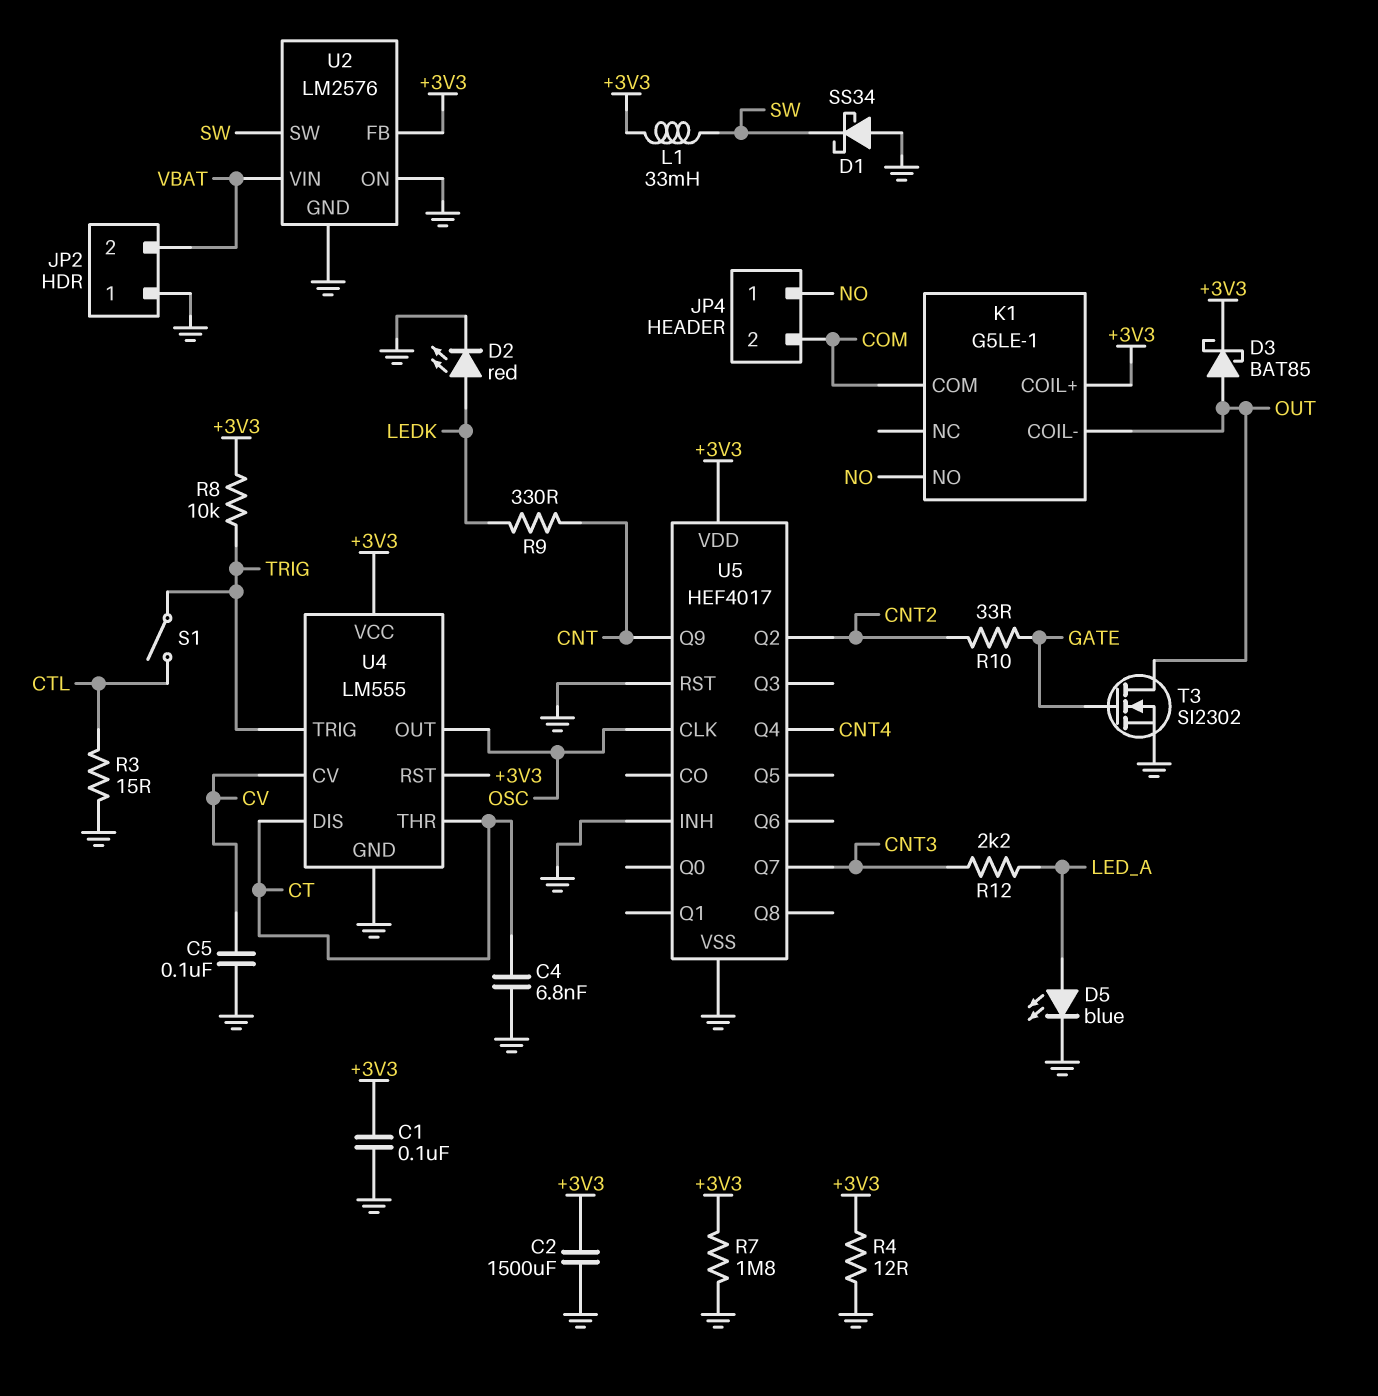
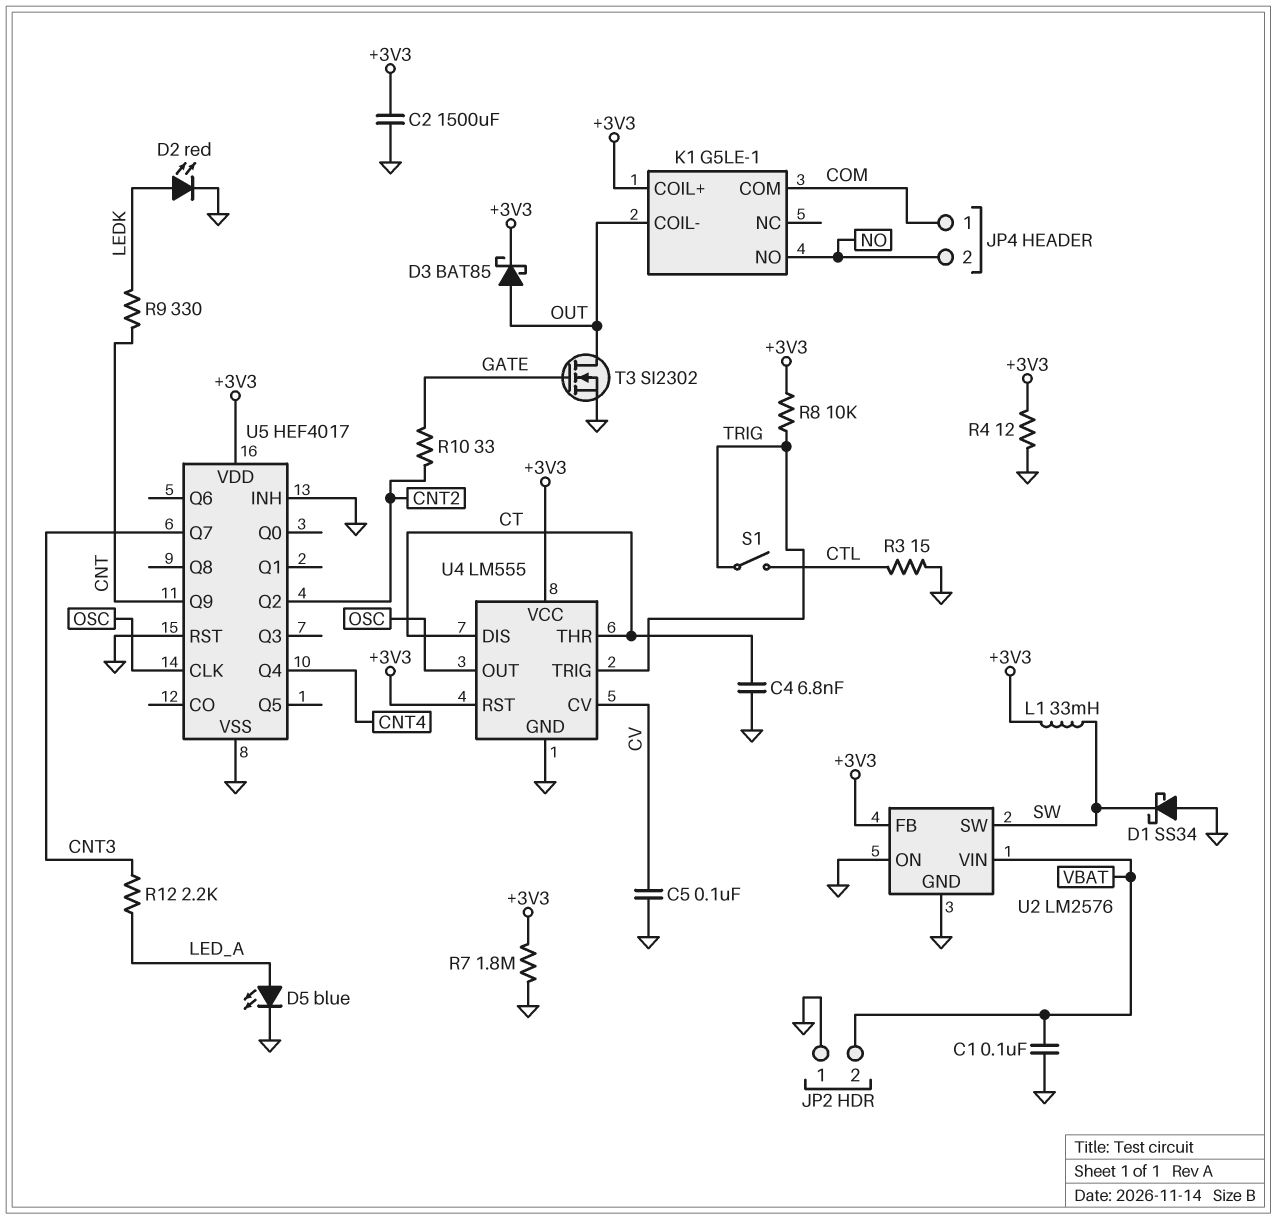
C1: 100nF (+3V3, GND) -> 100nF (GND, VBAT)
JP4 pin 1: NO -> COM
JP4 pin 2: COM -> NO

